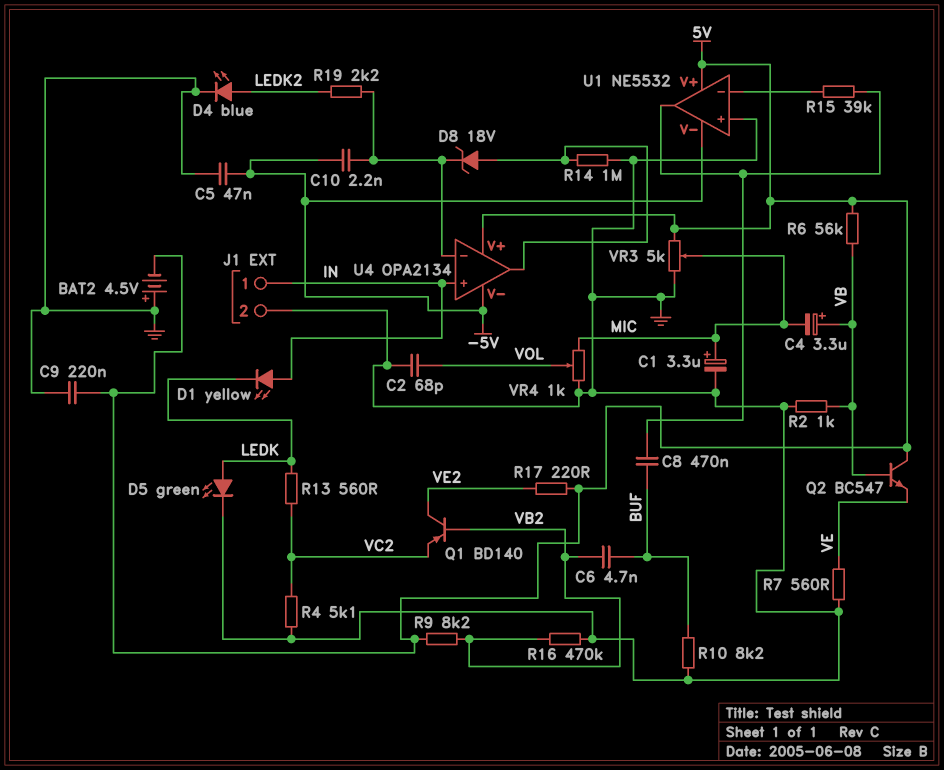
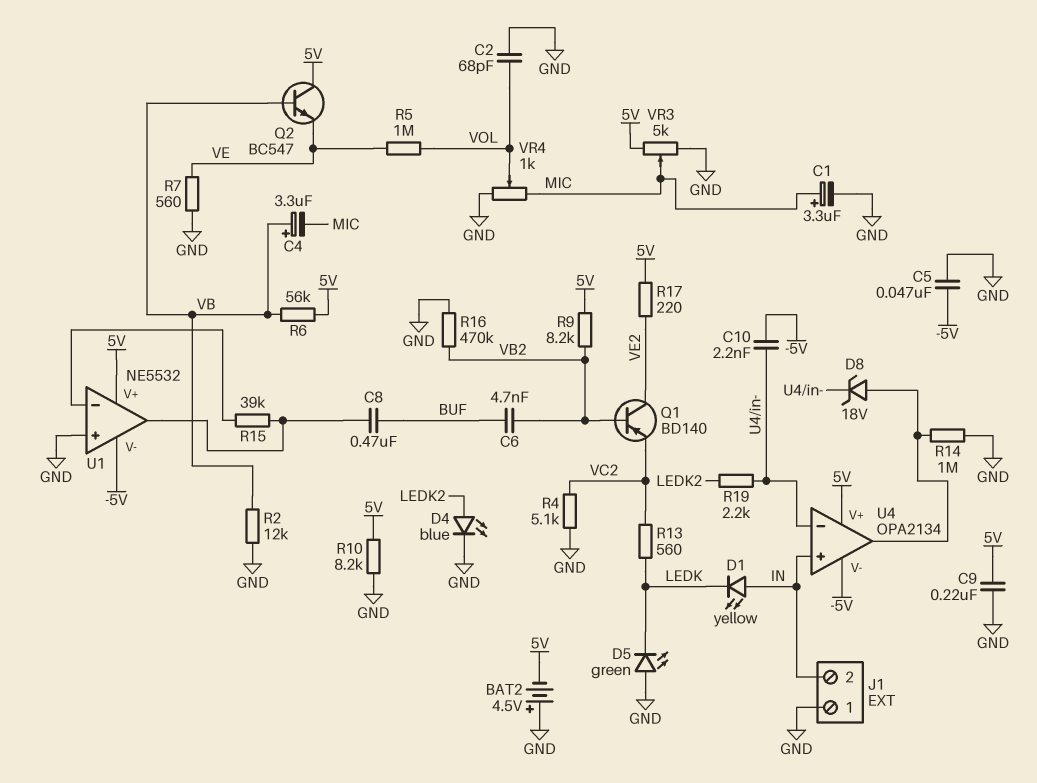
D5: LED green (A LEDK, K GND) -> LED green (A GND, K LEDK)
J1 pin 1: IN -> GND
J1 pin 2: GND -> IN
R2: 1k (GND, VB) -> 12k (GND, VB)
R5: none -> 1M (VE, VOL)
R10: 8.2k (BUF, GND) -> 8.2k (5V, GND)

